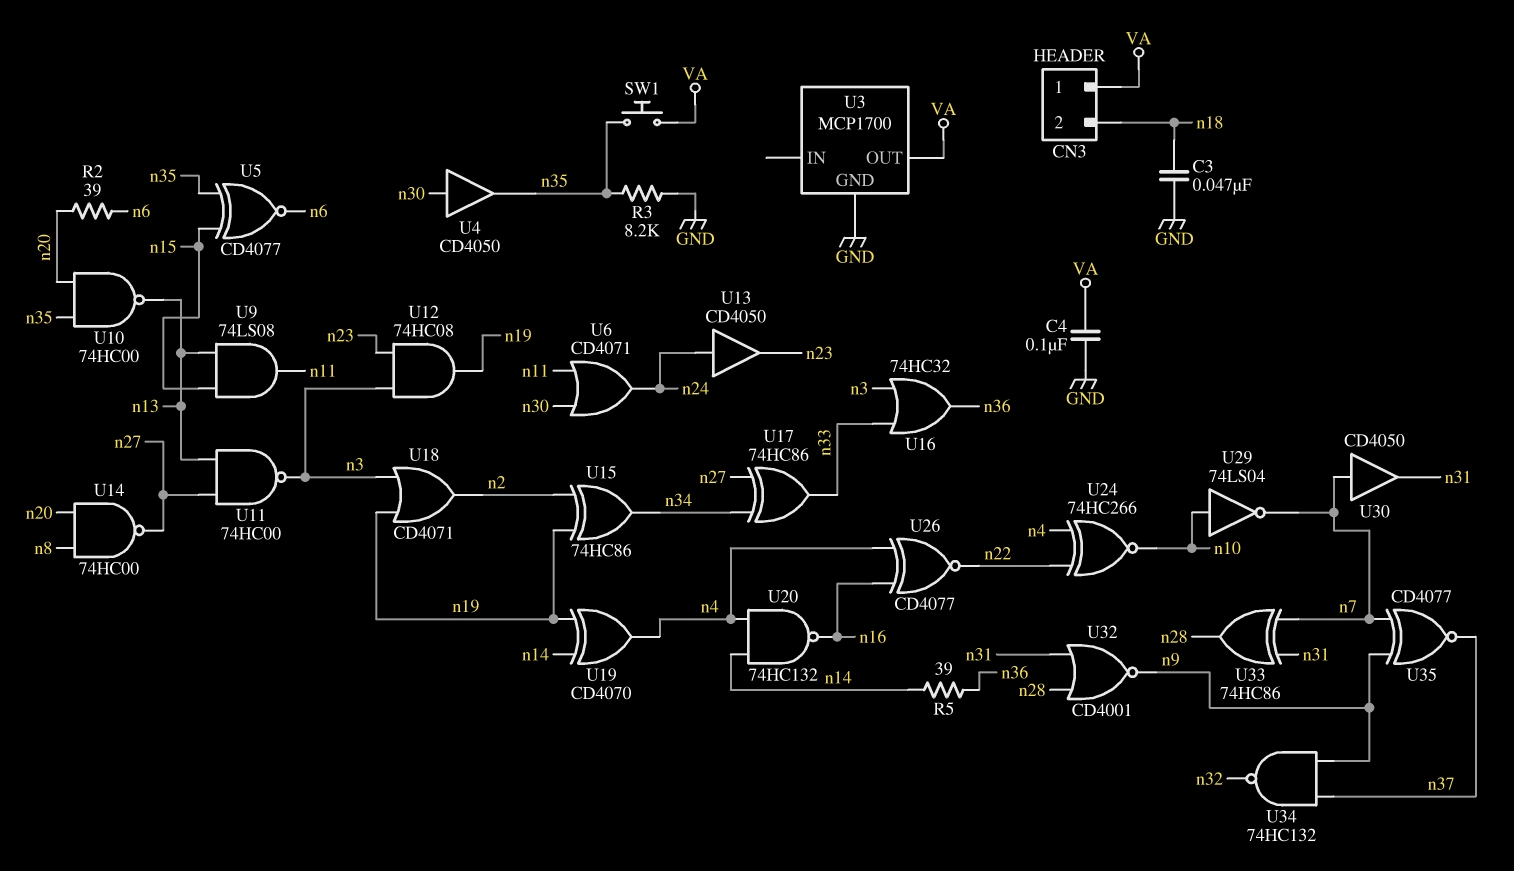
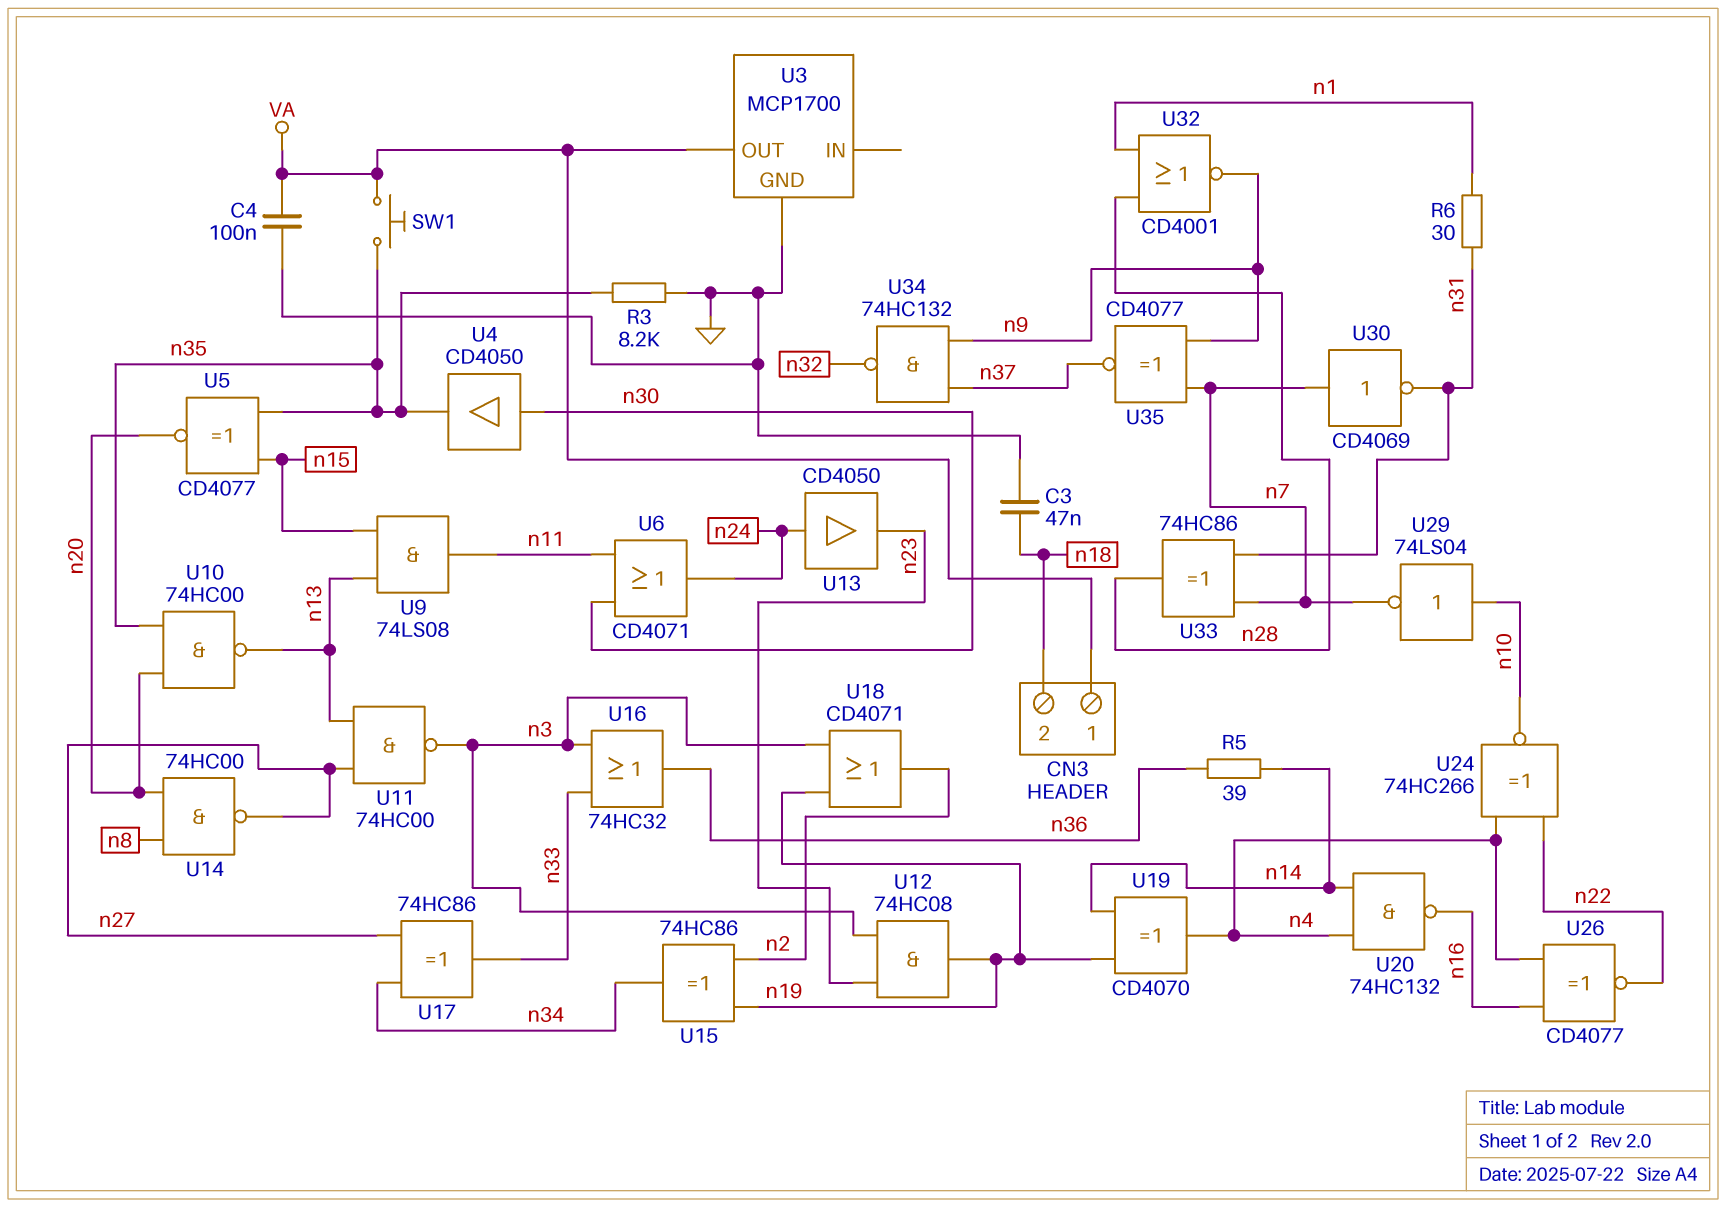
R2: 39 (n6, n20) -> none
R6: none -> 30 (n1, n31)
U5: XNOR CD4077 (in n15, in n35, out n6) -> XNOR CD4077 (in n15, in n35, out n20)
U30: buffer CD4050 (in n7, out n31) -> NOT CD4069 (in n7, out n31)
U32: NOR CD4001 (in n28, in n31, out n9) -> NOR CD4001 (in n1, in n28, out n9)

